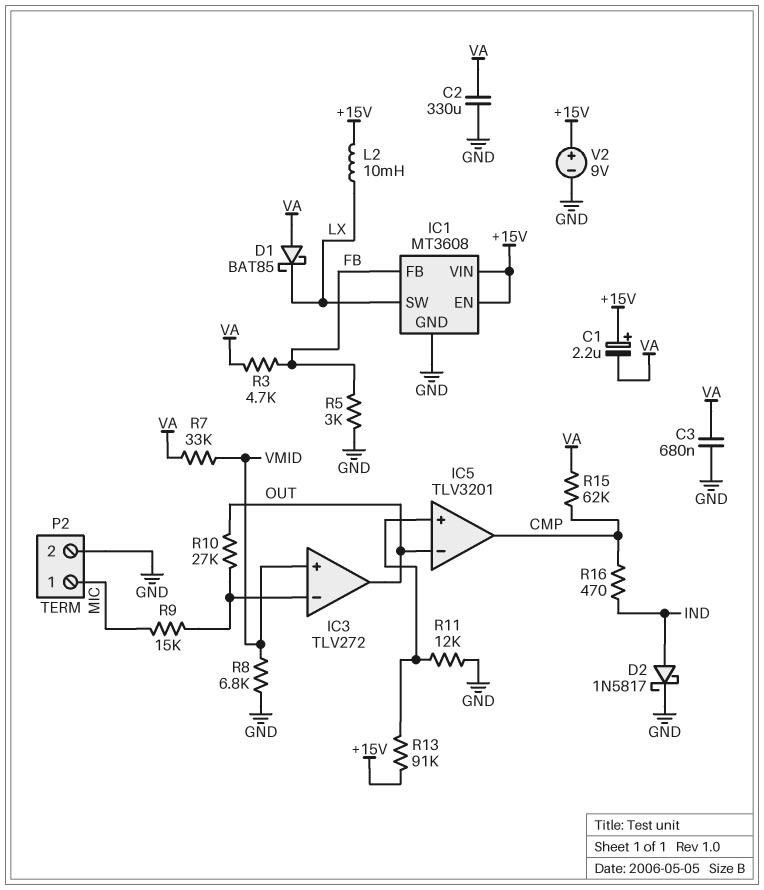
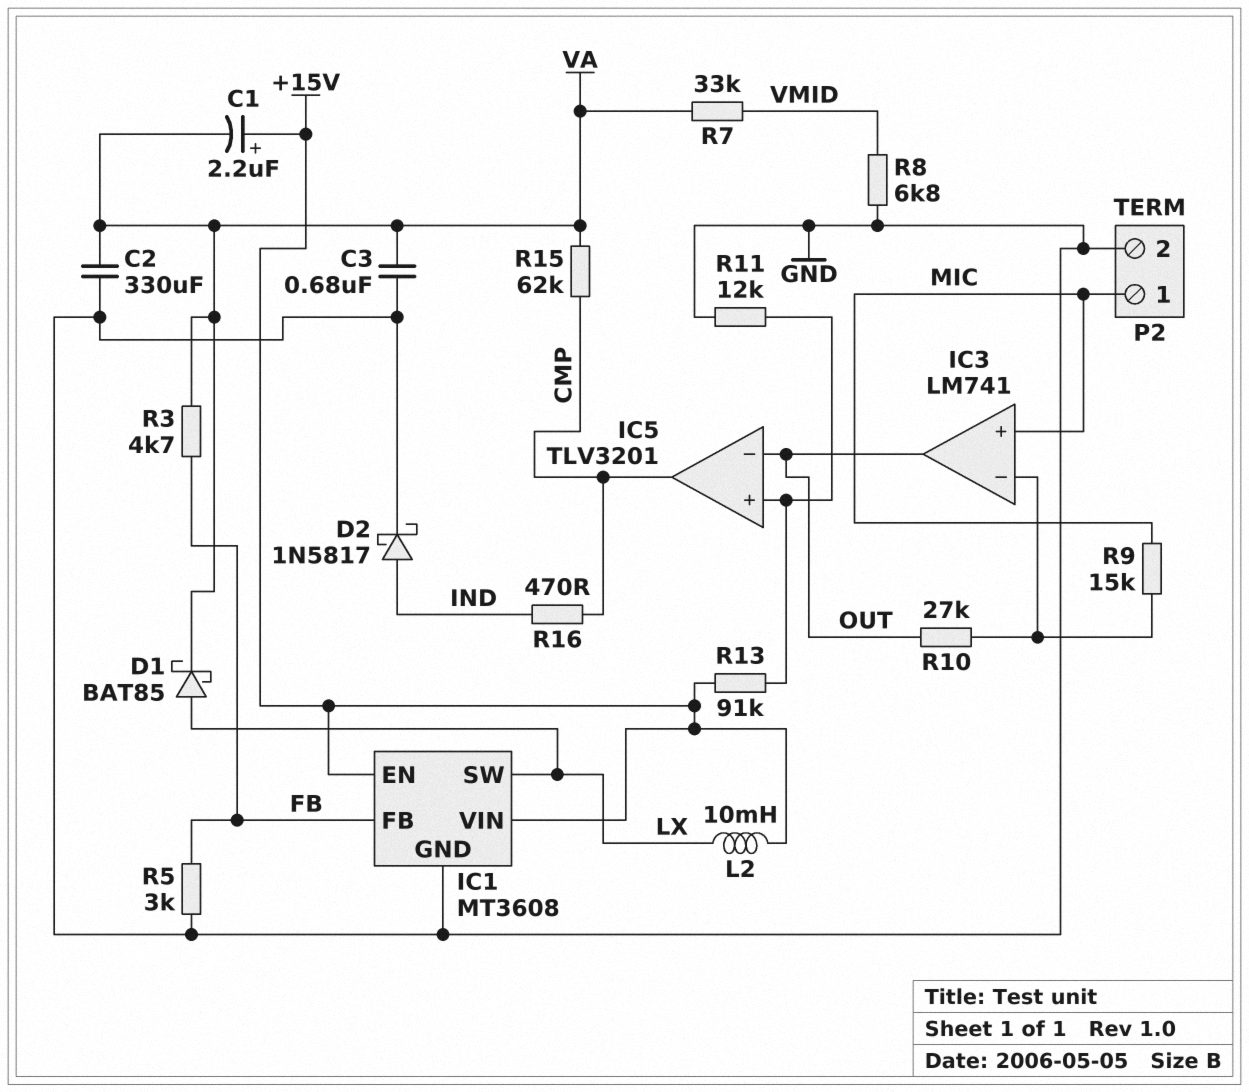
D1: schottky BAT85 (A VA, K LX) -> schottky BAT85 (A LX, K VA)
IC3: TLV272 -> LM741
IC3 pin in+: VMID -> MIC
V2: 9V (plus +15V, minus GND) -> none

